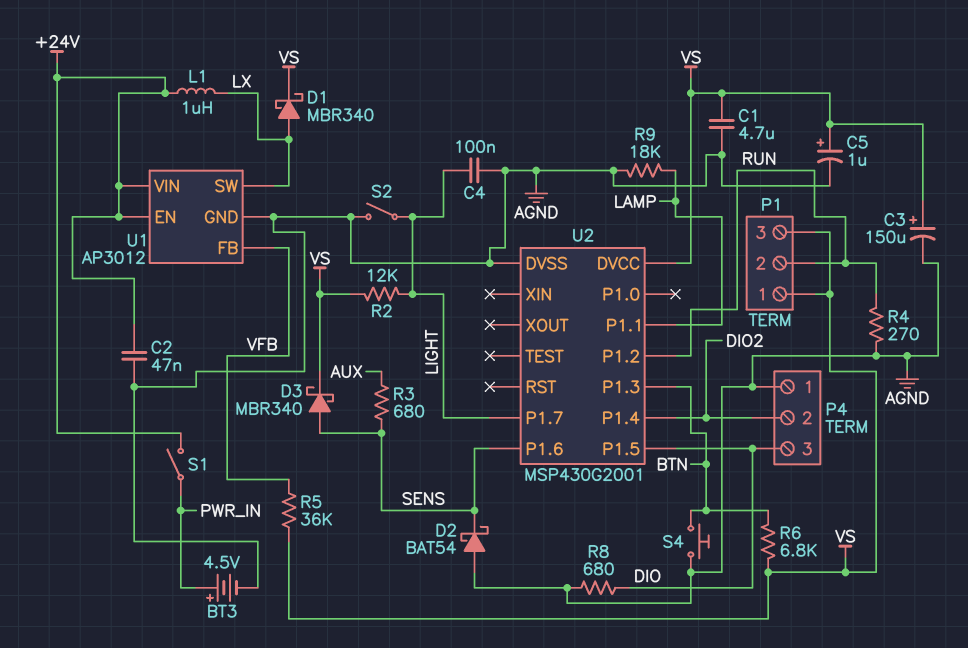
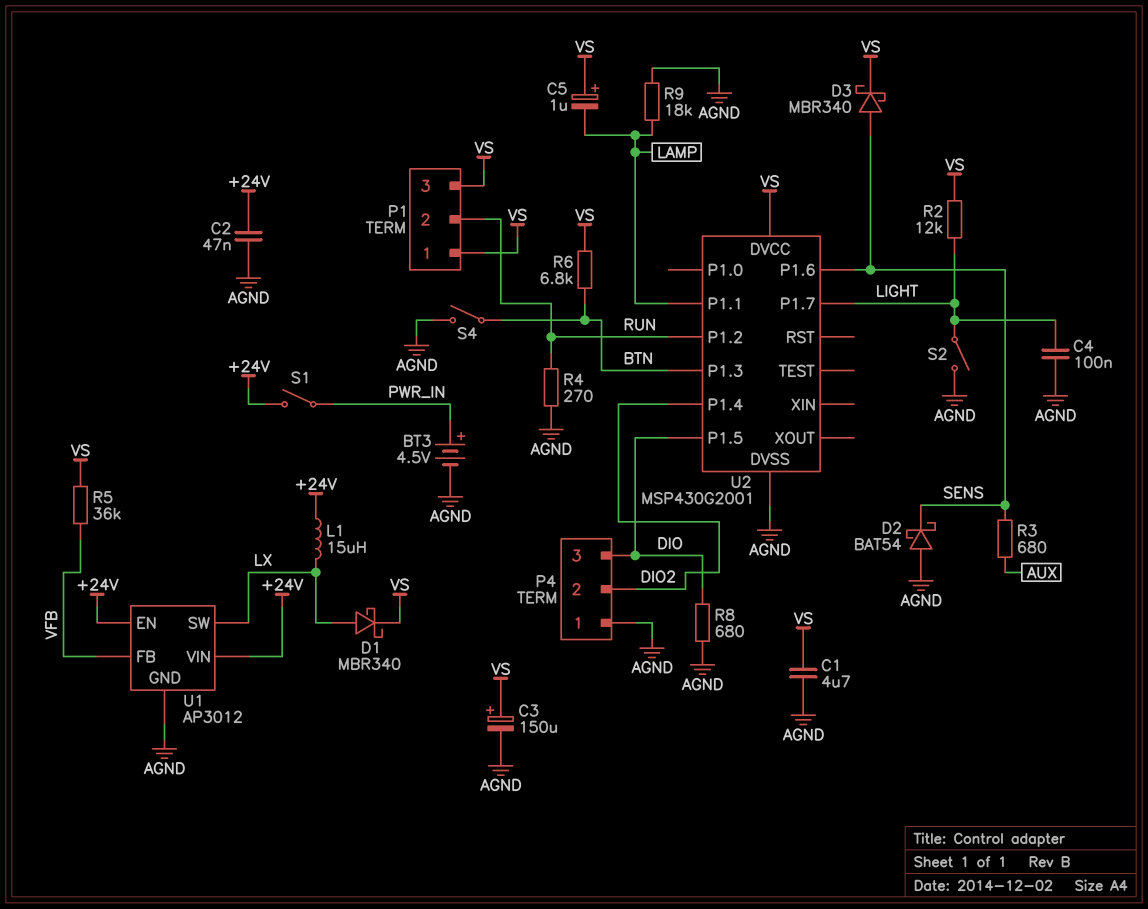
C5: 1uF (plus VS, minus AGND) -> 1uF (plus VS, minus LAMP)
L1: 1uH (+24V, LX) -> 15uH (+24V, LX)
S4: button (AGND, BTN) -> switch (AGND, BTN)

